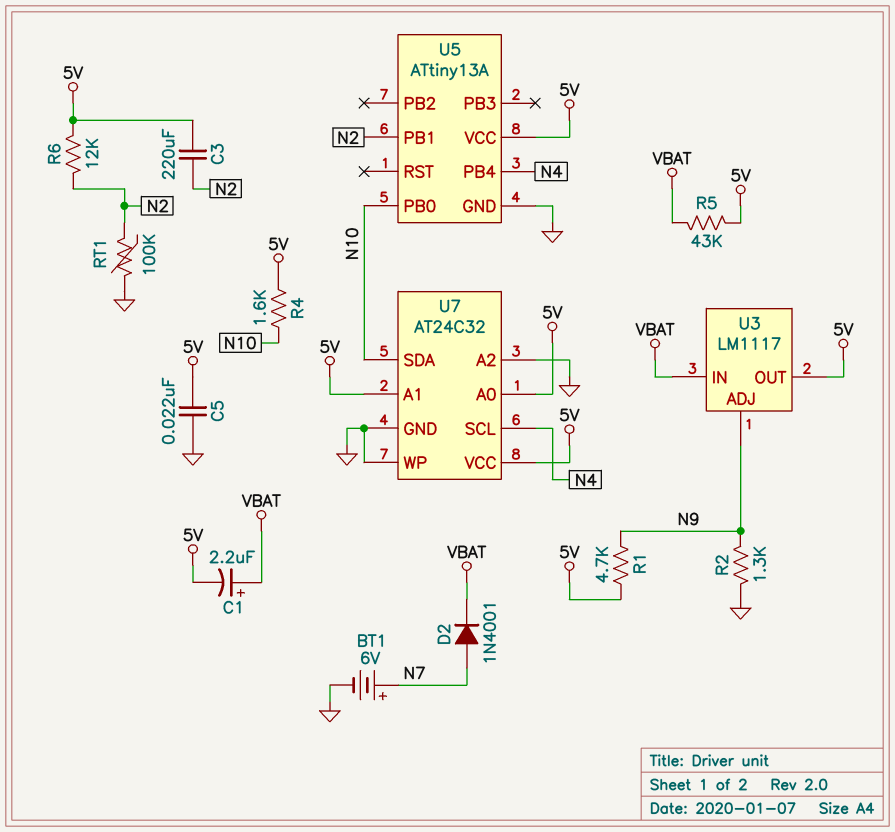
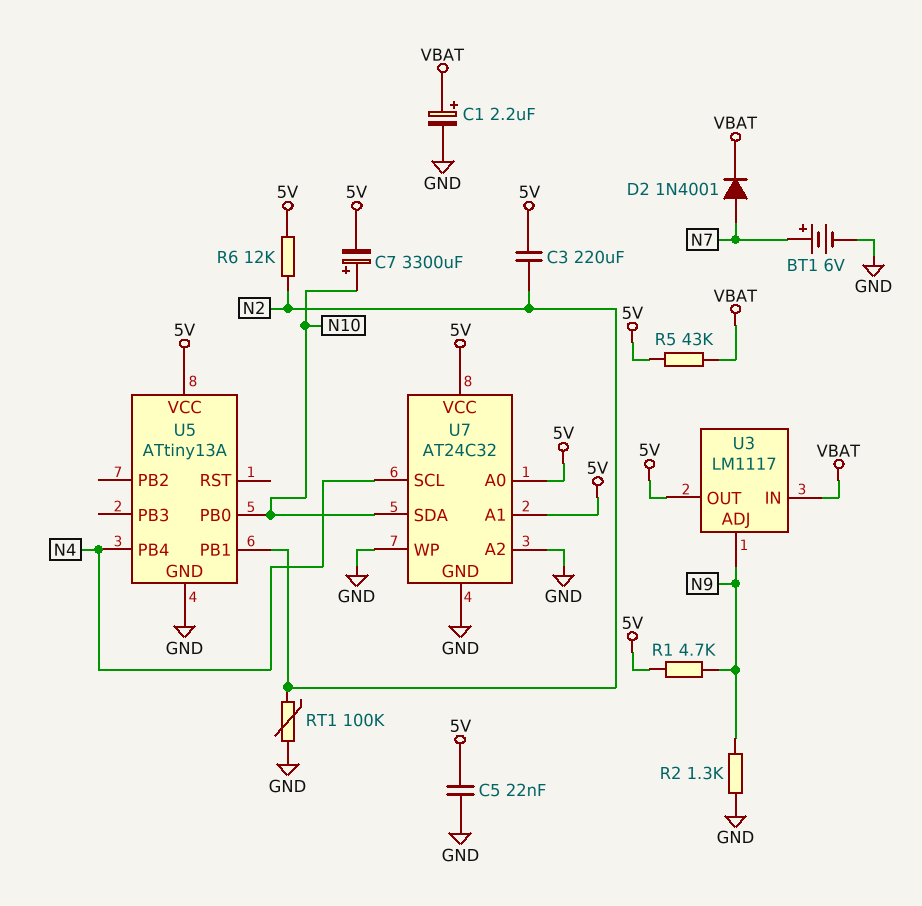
C1: 2.2uF (plus VBAT, minus 5V) -> 2.2uF (plus VBAT, minus GND)
C7: none -> 3300uF (plus N10, minus 5V)
R4: 1.6k (5V, N10) -> none

